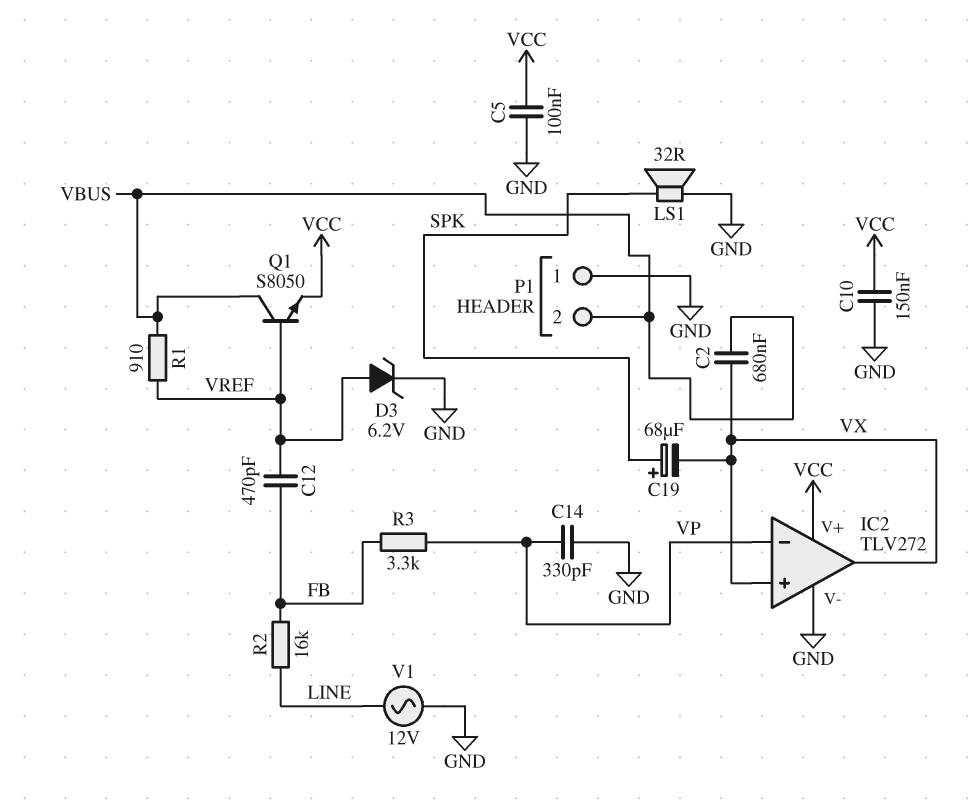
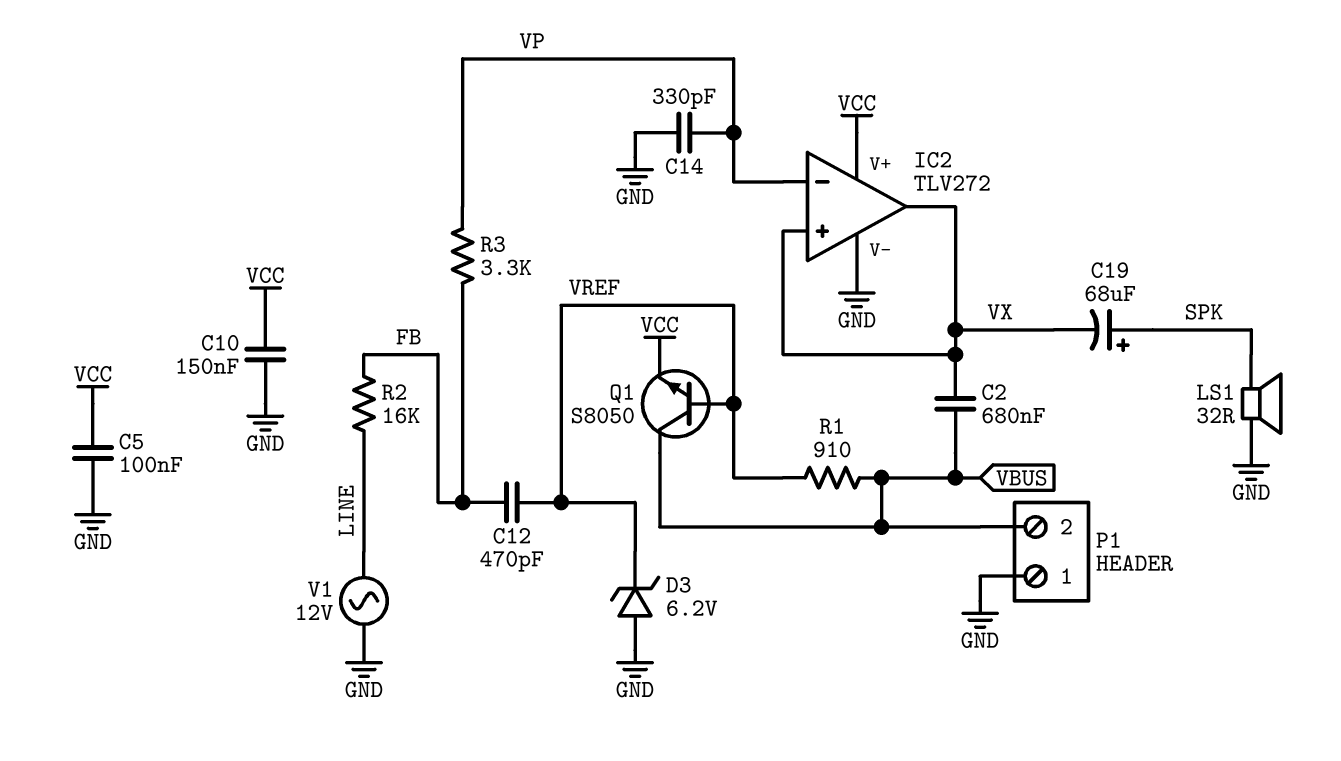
D3: zener 6.2V (A VREF, K GND) -> zener 6.2V (A GND, K VREF)

